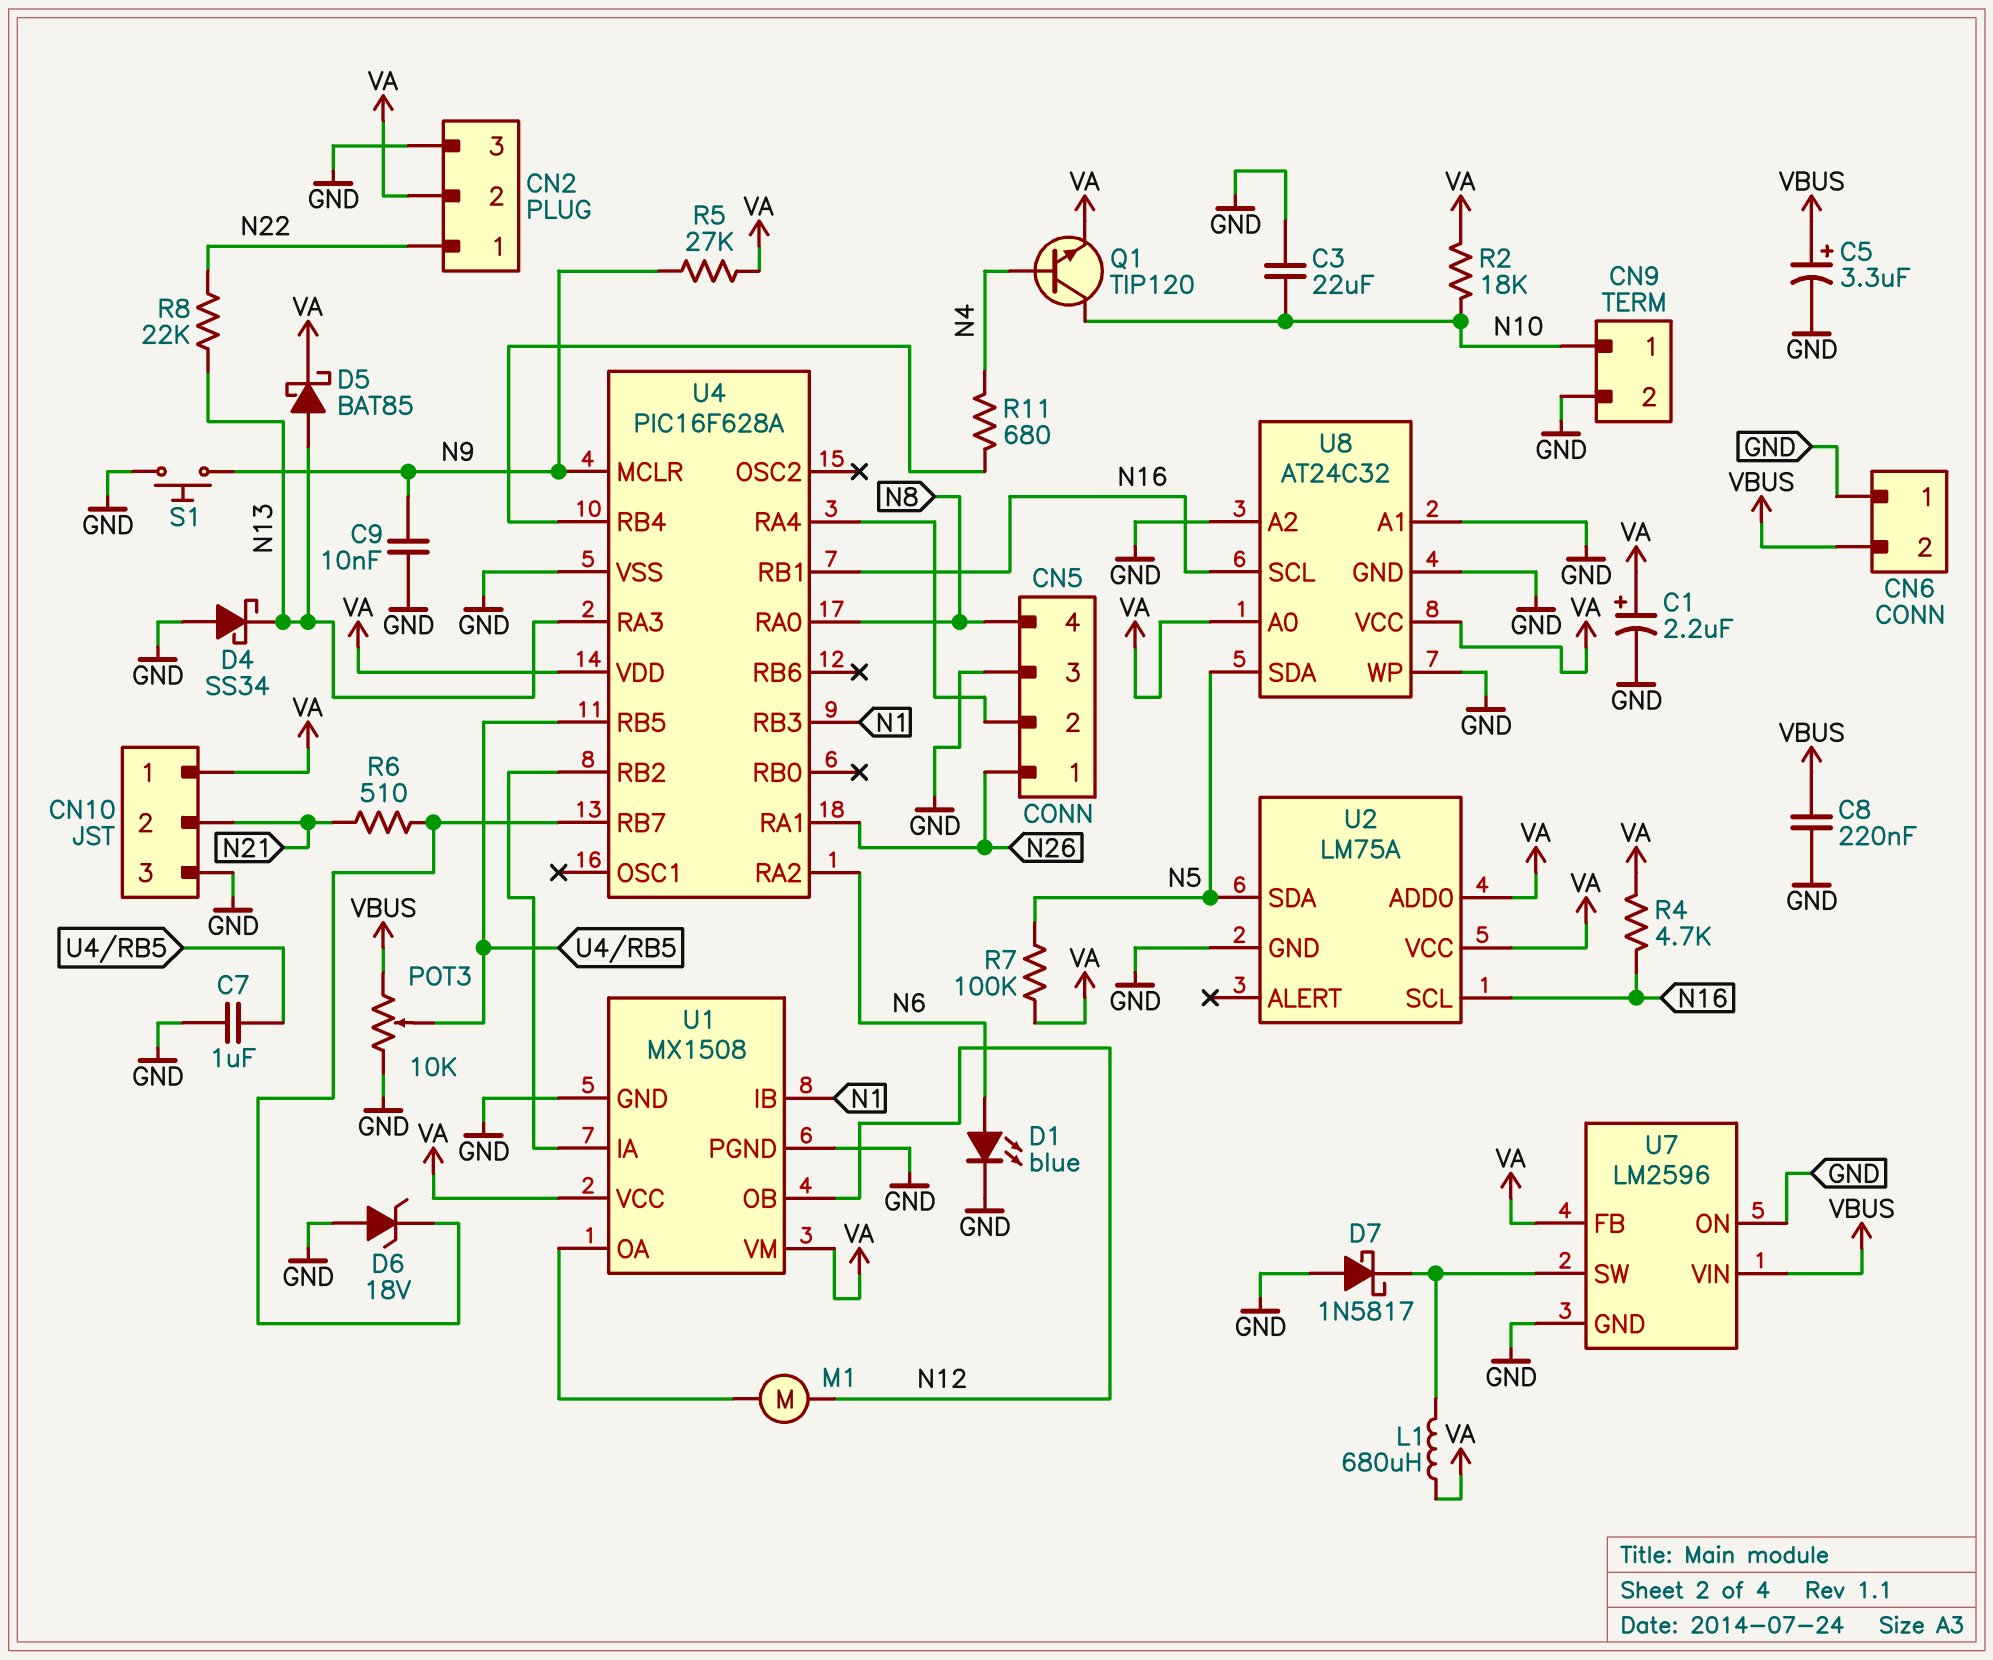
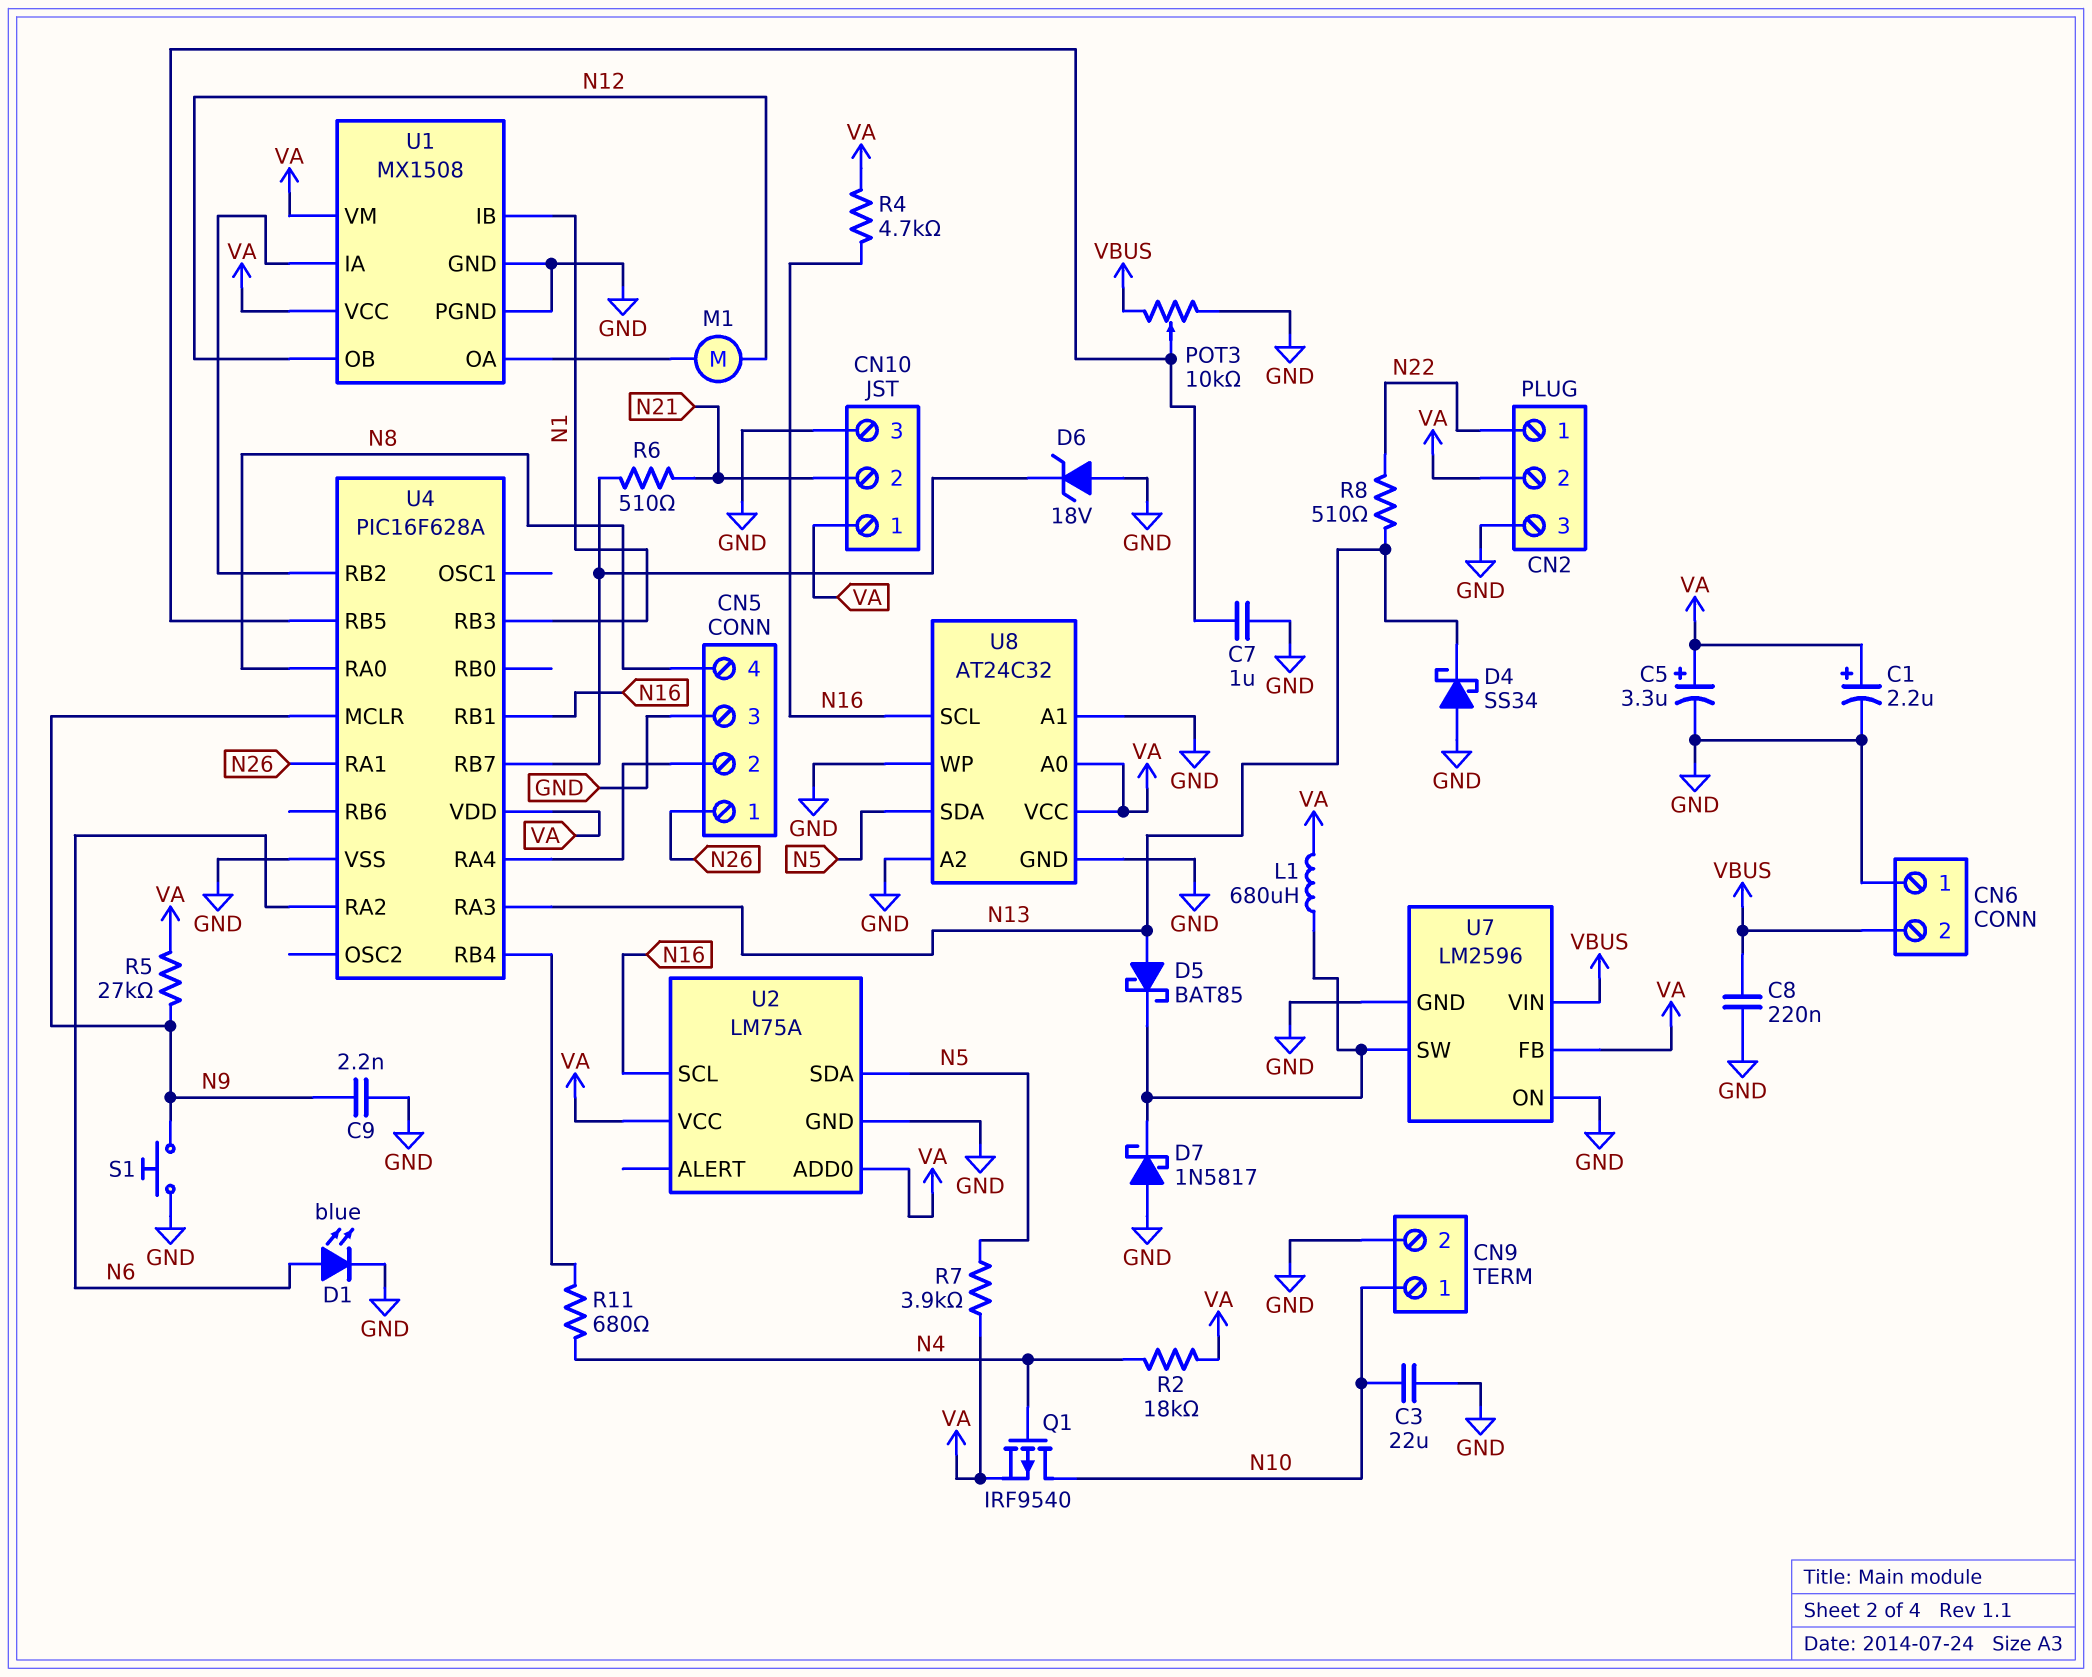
C5: 3.3uF (plus VBUS, minus GND) -> 3.3uF (plus VA, minus GND)
C9: 10nF (GND, N9) -> 2.2nF (GND, N9)
D5: schottky BAT85 (A N13, K VA) -> schottky BAT85 (A N13, K U7/SW)
Q1: NPN TIP120 (B N4, C N10, E VA) -> PMOS IRF9540 (G N4, D N10, S VA)
R2: 18k (N10, VA) -> 18k (N4, VA)
R7: 100k (N5, VA) -> 3.9k (N5, VA)
R8: 22k (N13, N22) -> 510 (N13, N22)

